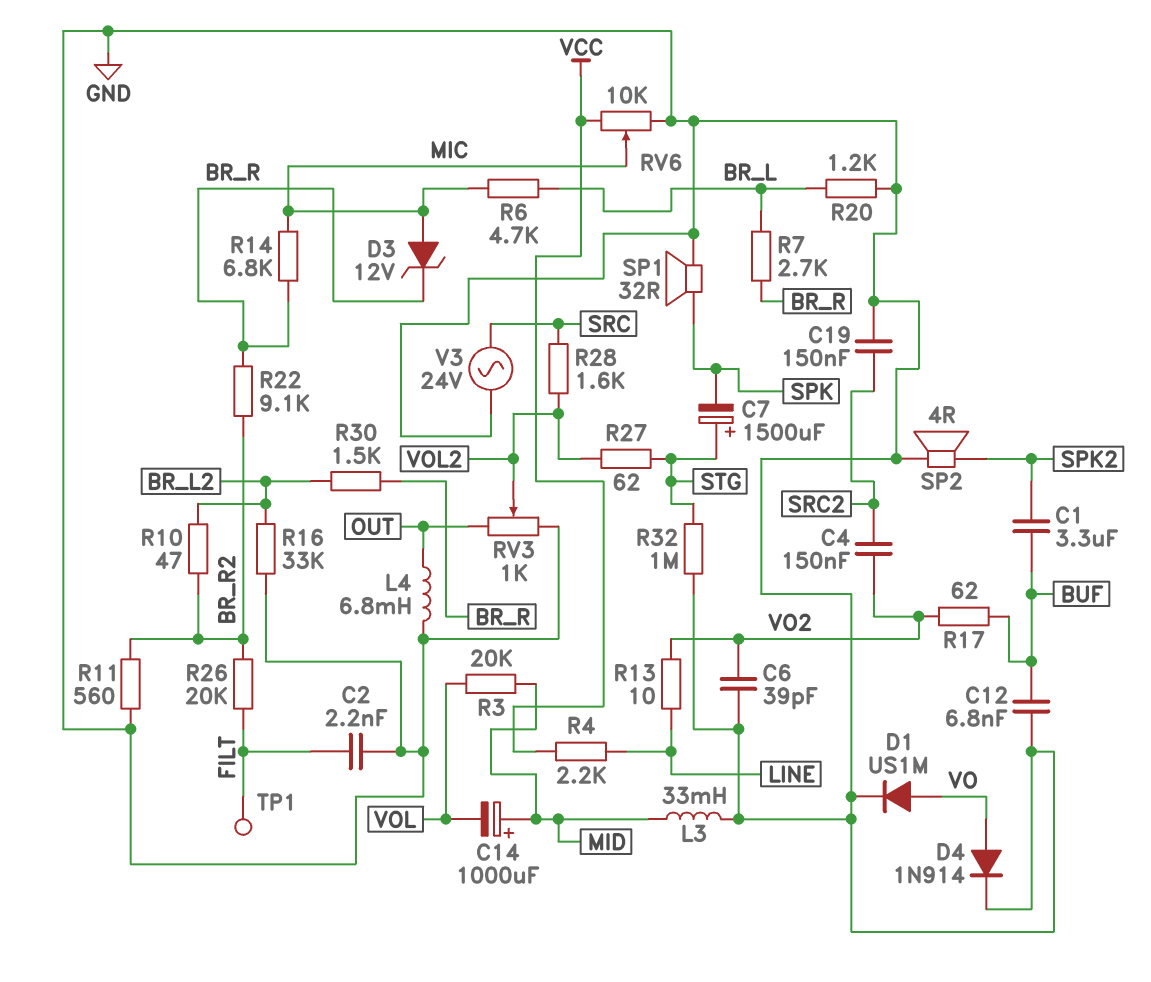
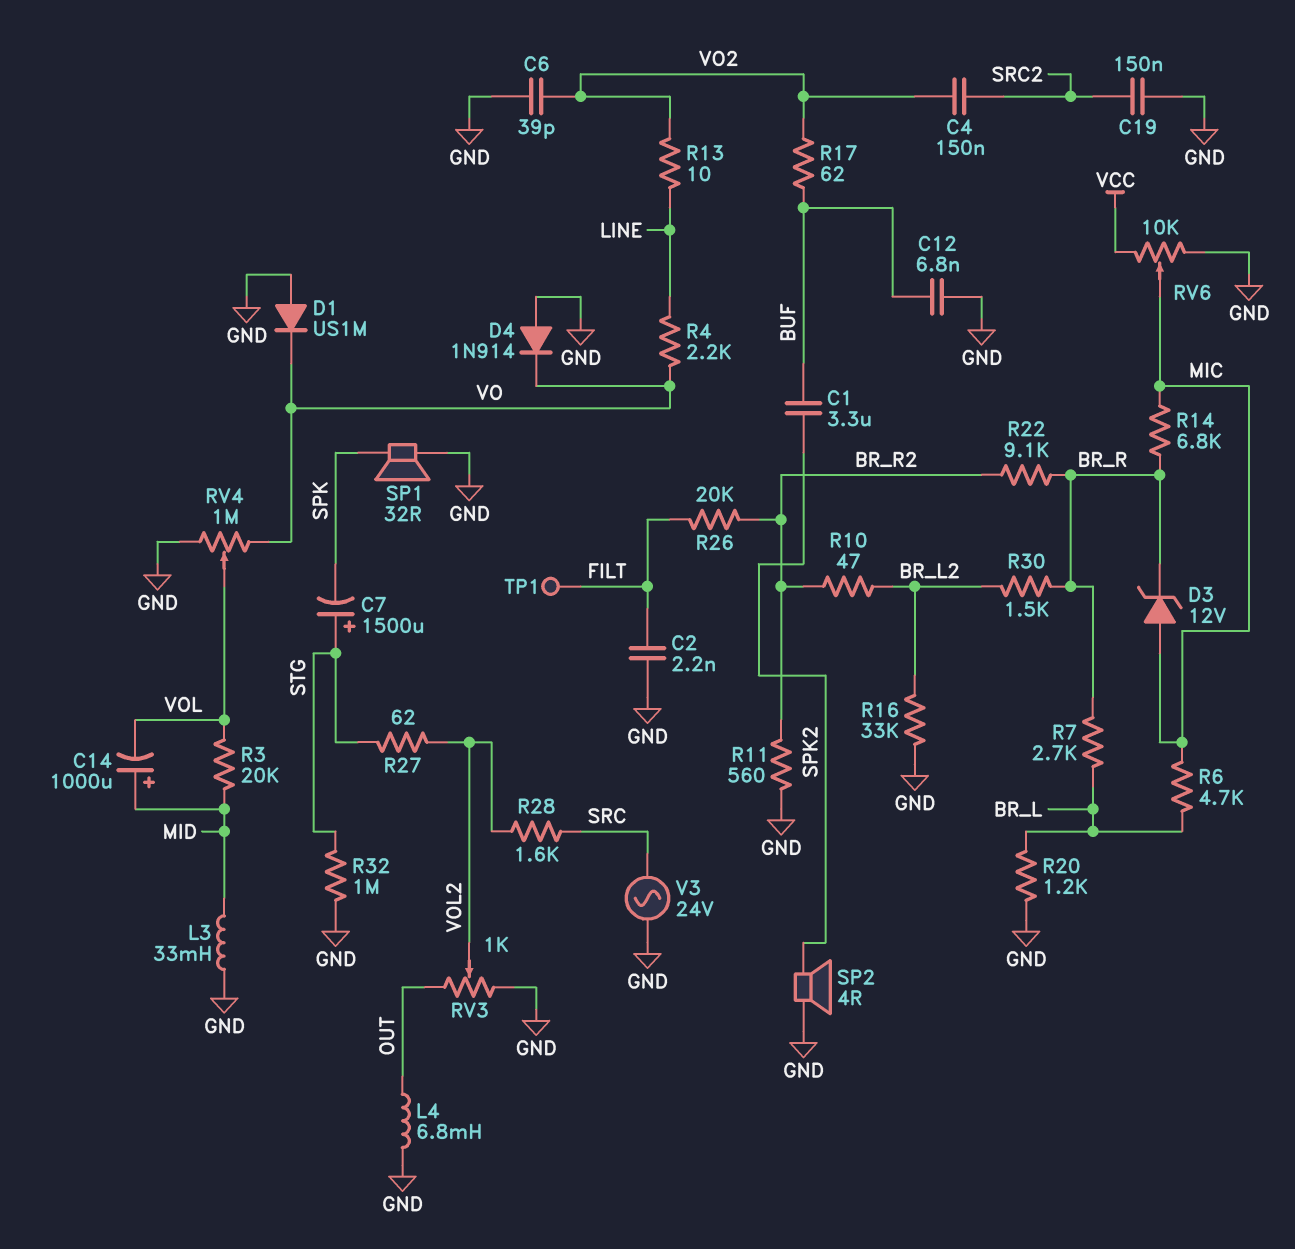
D1: diode US1M (A VO, K GND) -> diode US1M (A GND, K VO)
D4: diode 1N914 (A VO, K GND) -> diode 1N914 (A GND, K VO)
R4: 2.2k (LINE, VCC) -> 2.2k (LINE, VO)
RV4: none -> 1M (GND, VO, wiper VOL)

